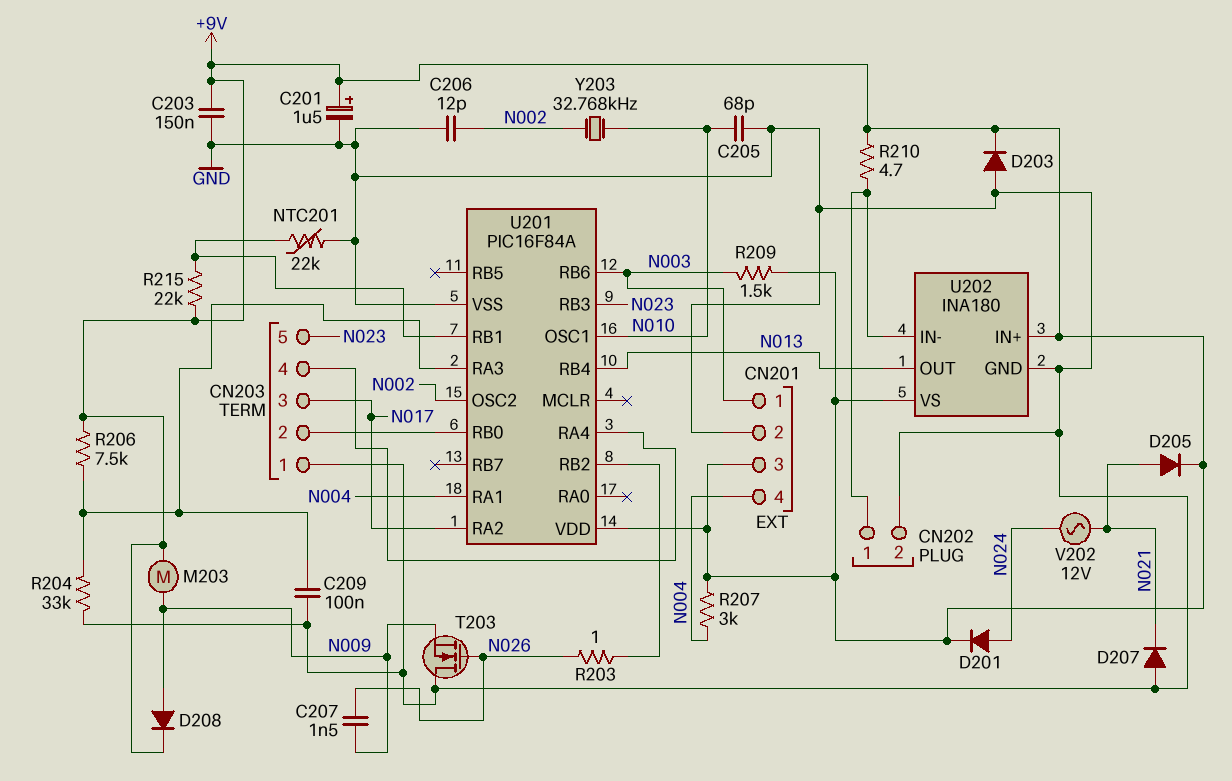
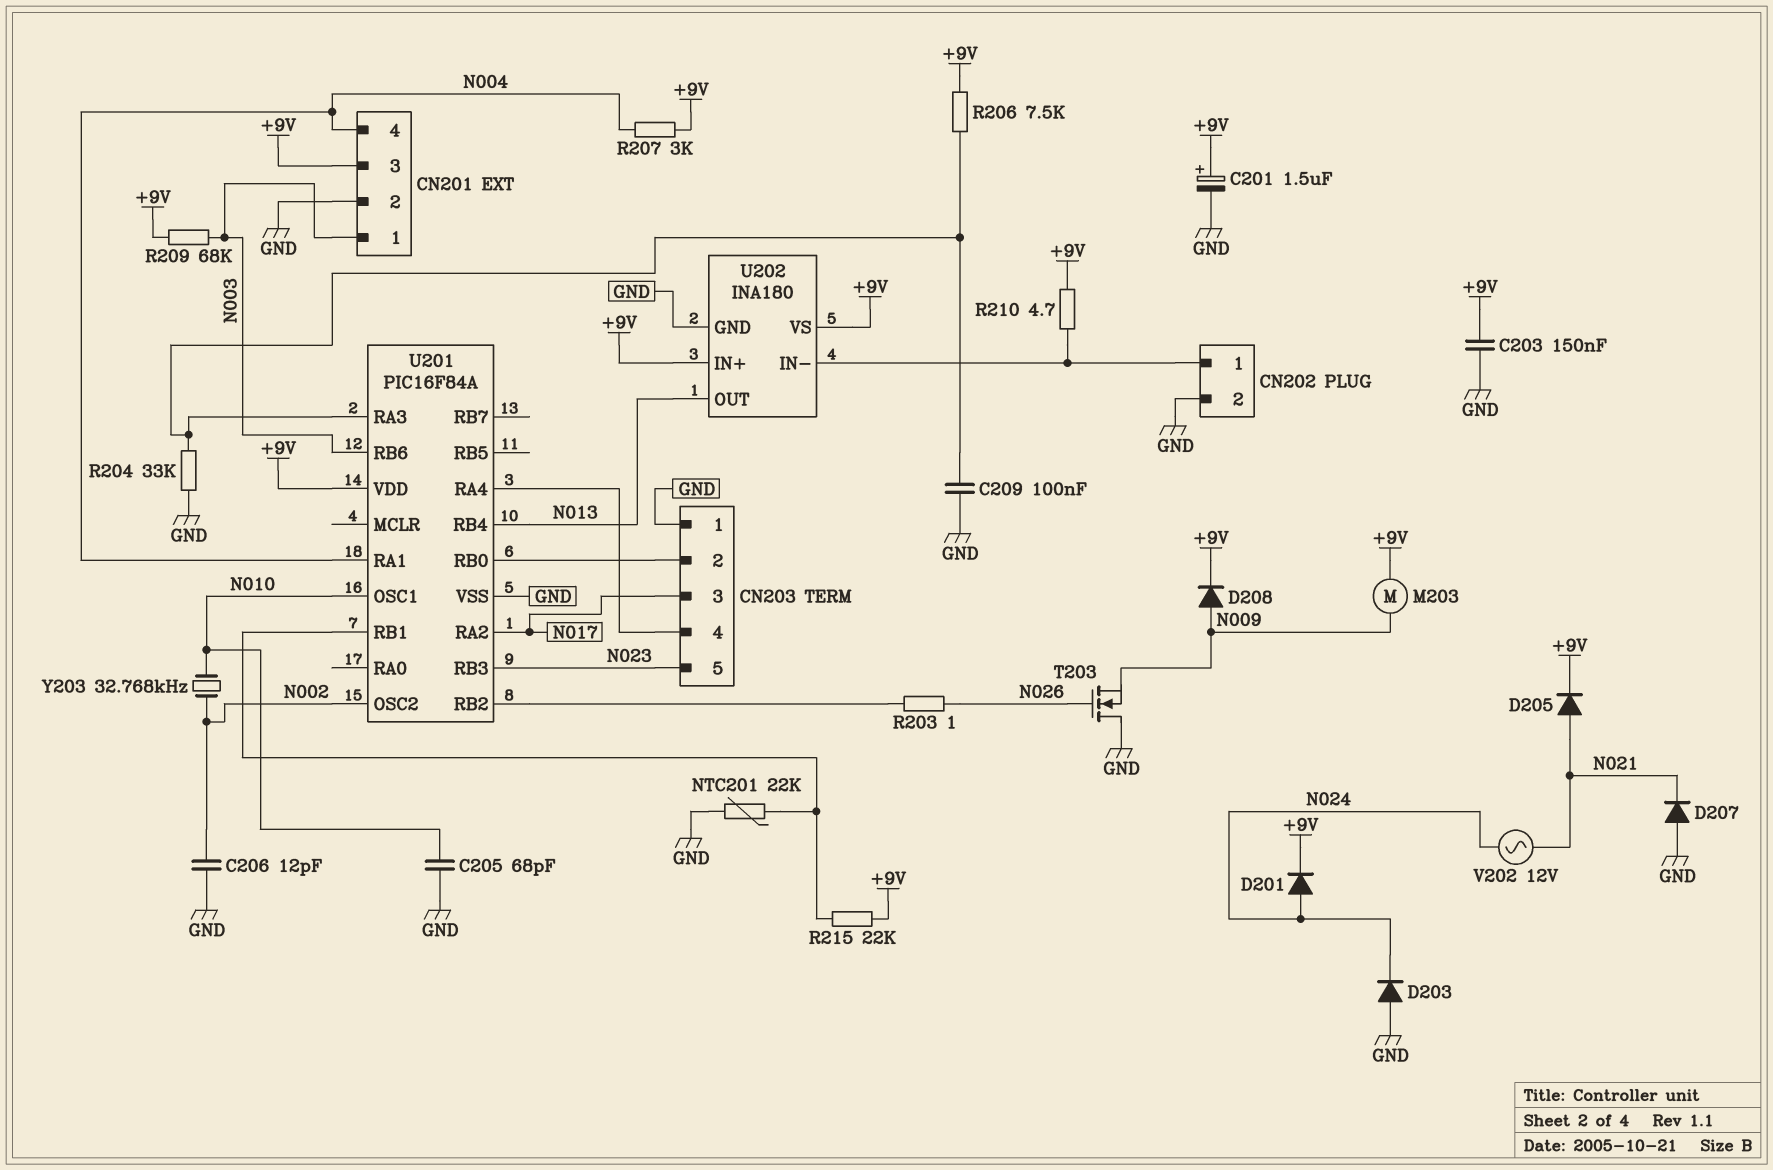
C207: 1.5nF (N009, N026) -> none
D203: diode (A GND, K +9V) -> diode (A GND, K N024)
R209: 1.5k (+9V, N003) -> 68k (+9V, N003)

